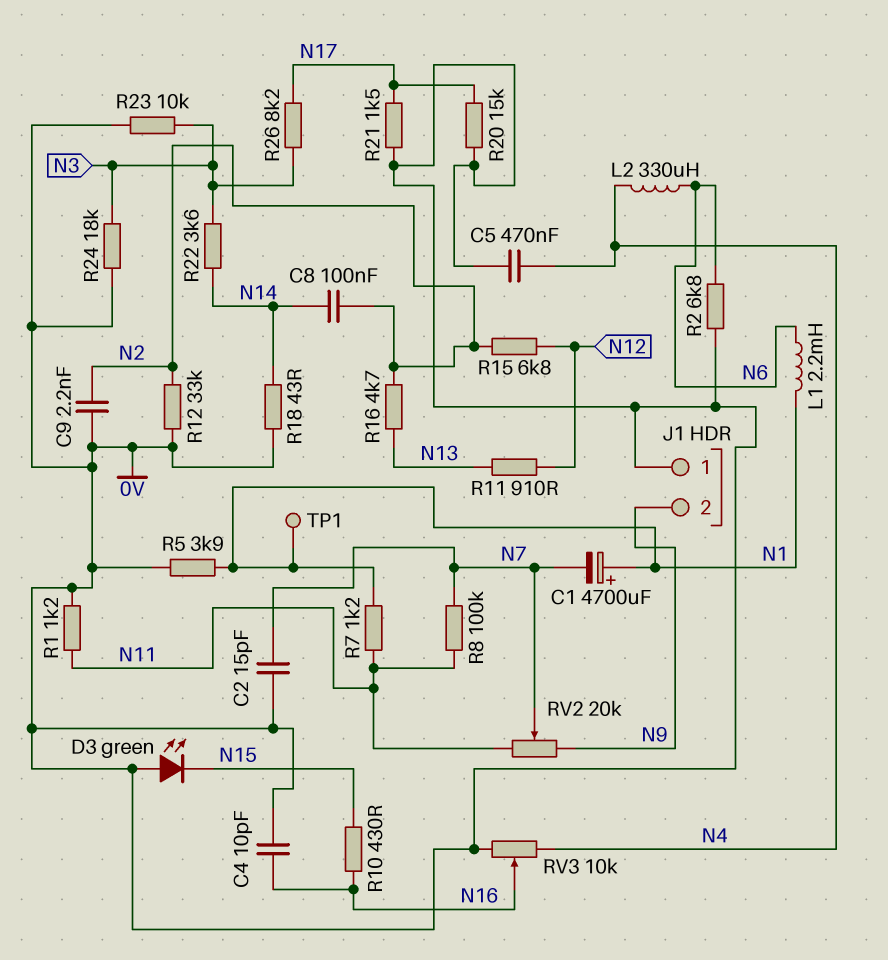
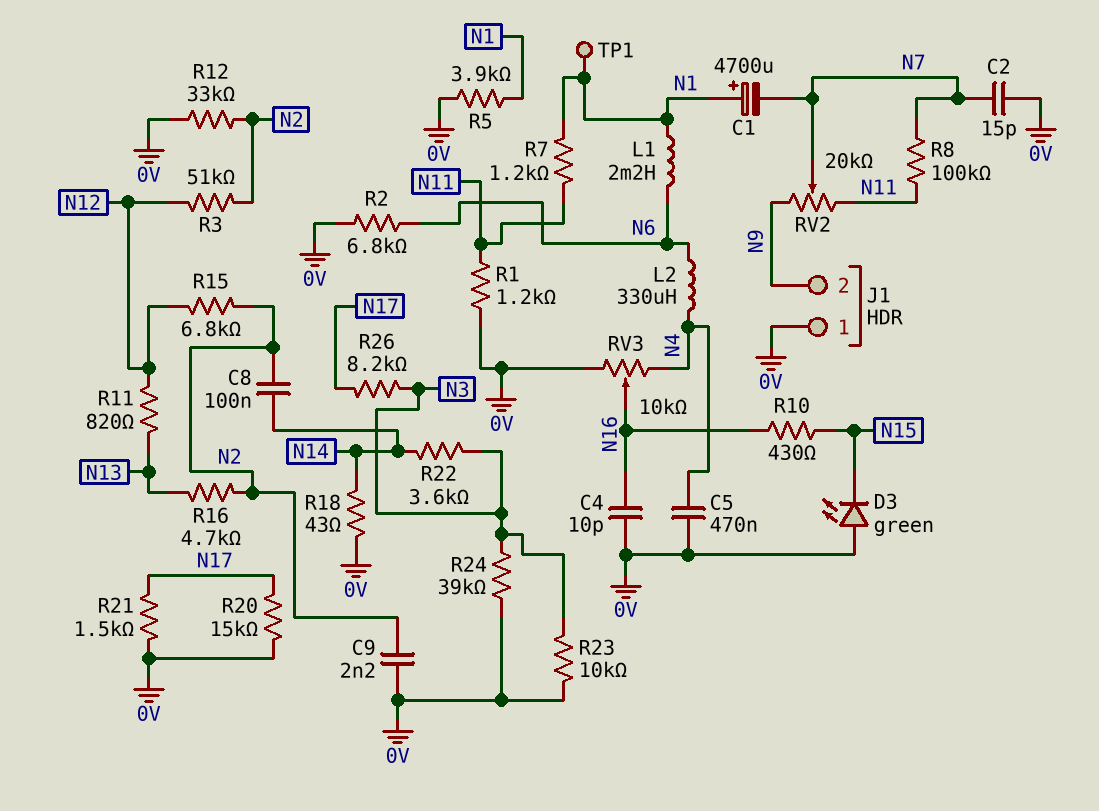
R3: none -> 51k (N2, N12)
R11: 910 (N12, N13) -> 820 (N12, N13)
R24: 18k (0V, N3) -> 39k (0V, N3)

